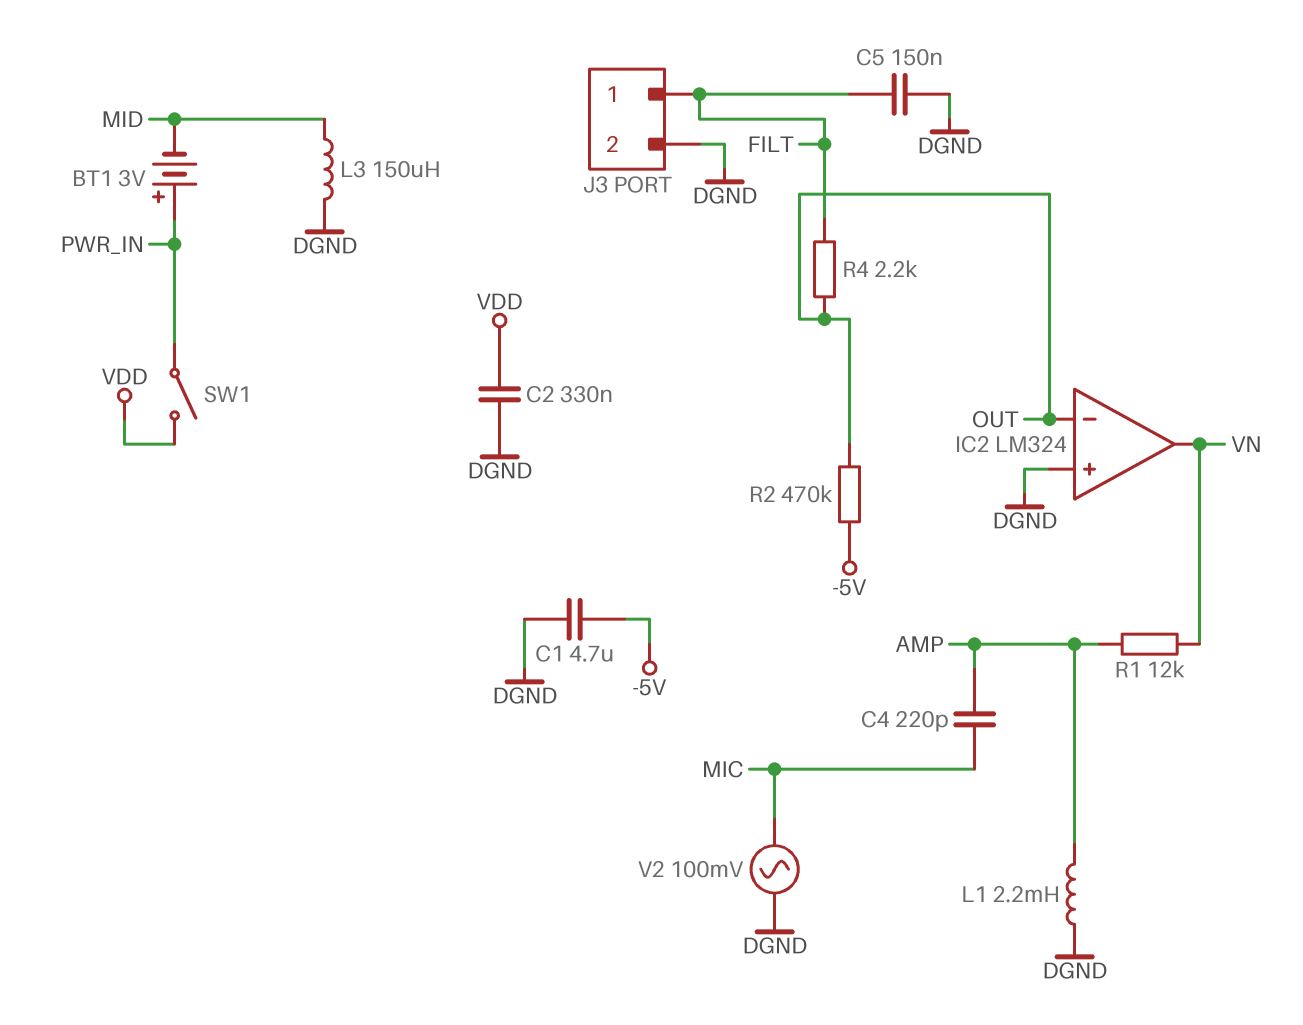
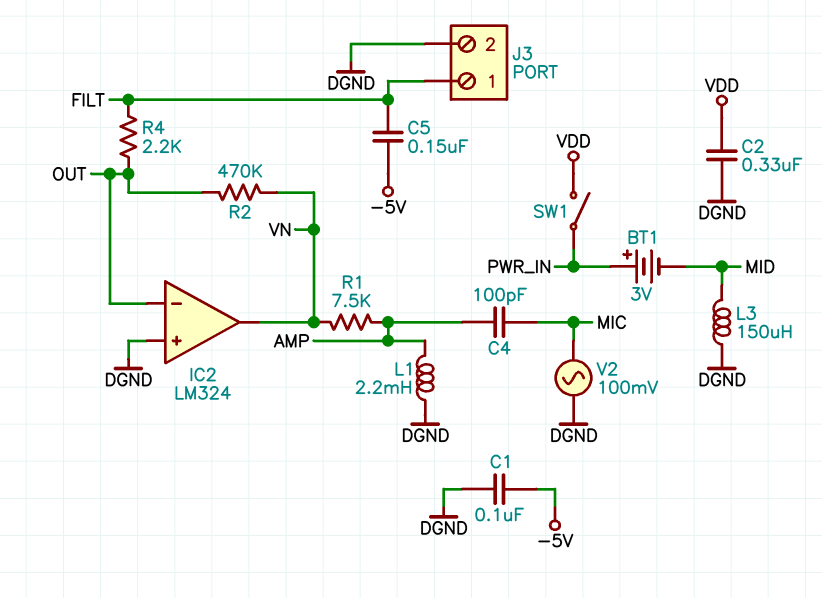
C1: 4.7uF (-5V, DGND) -> 100nF (-5V, DGND)
C4: 220pF (AMP, MIC) -> 100pF (AMP, MIC)
C5: 150nF (DGND, FILT) -> 150nF (-5V, FILT)
R1: 12k (AMP, VN) -> 7.5k (AMP, VN)
R2: 470k (-5V, OUT) -> 470k (OUT, VN)

